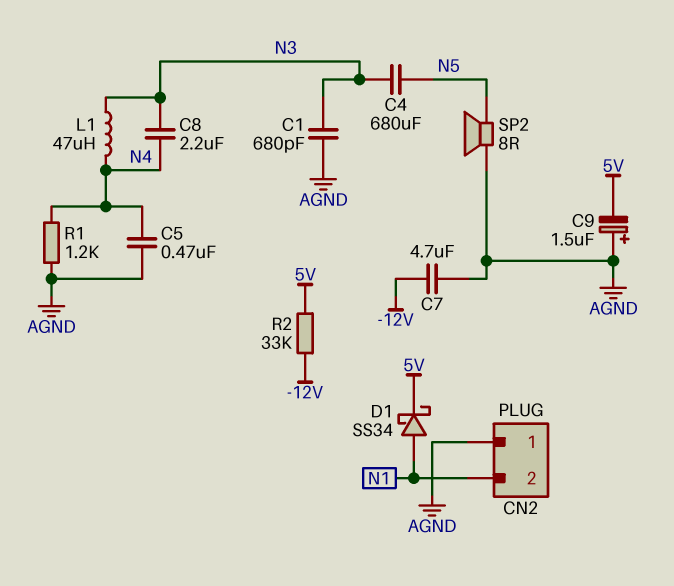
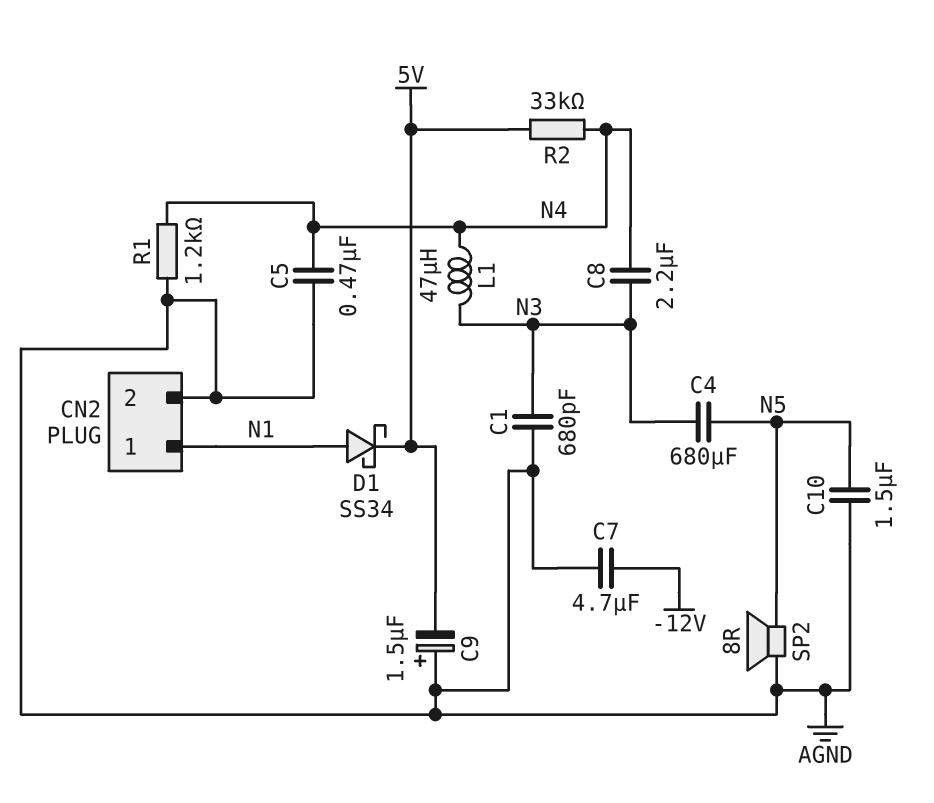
C10: none -> 1.5uF (AGND, N5)
CN2 pin 1: AGND -> N1
CN2 pin 2: N1 -> AGND
R2: 33k (-12V, 5V) -> 33k (5V, N4)

